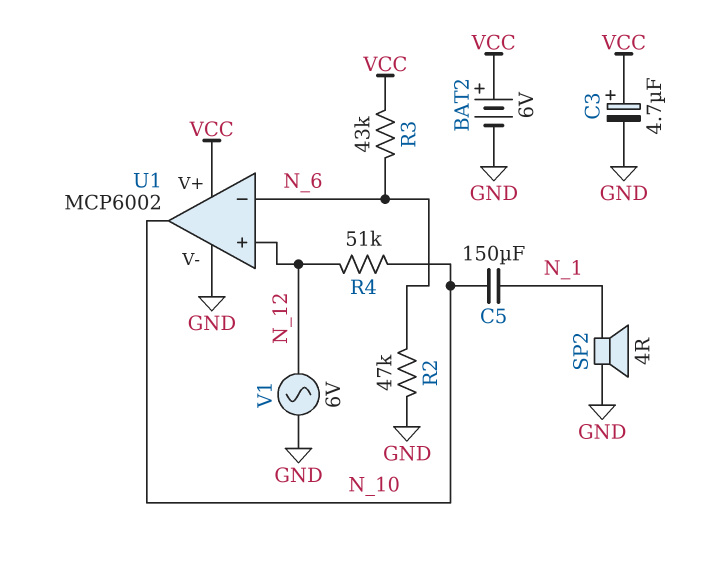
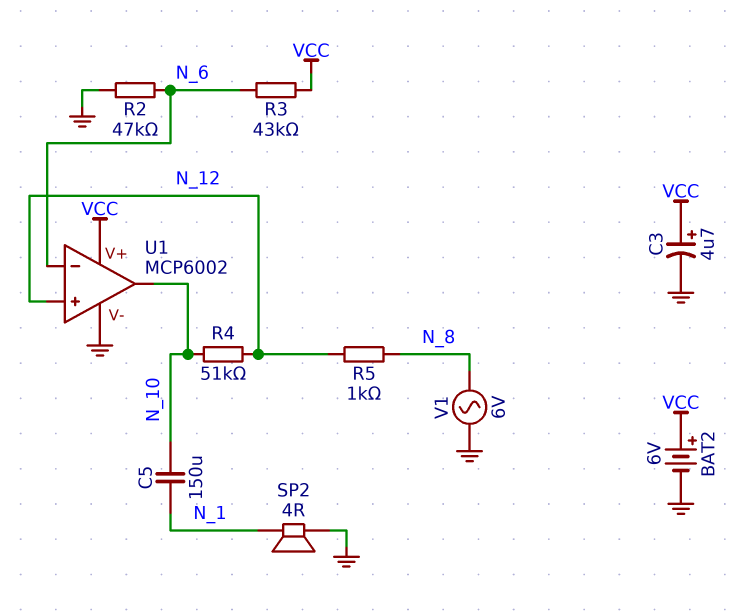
R5: none -> 1k (N_8, N_12)
V1: AC 6V (GND, N_12) -> AC 6V (GND, N_8)

